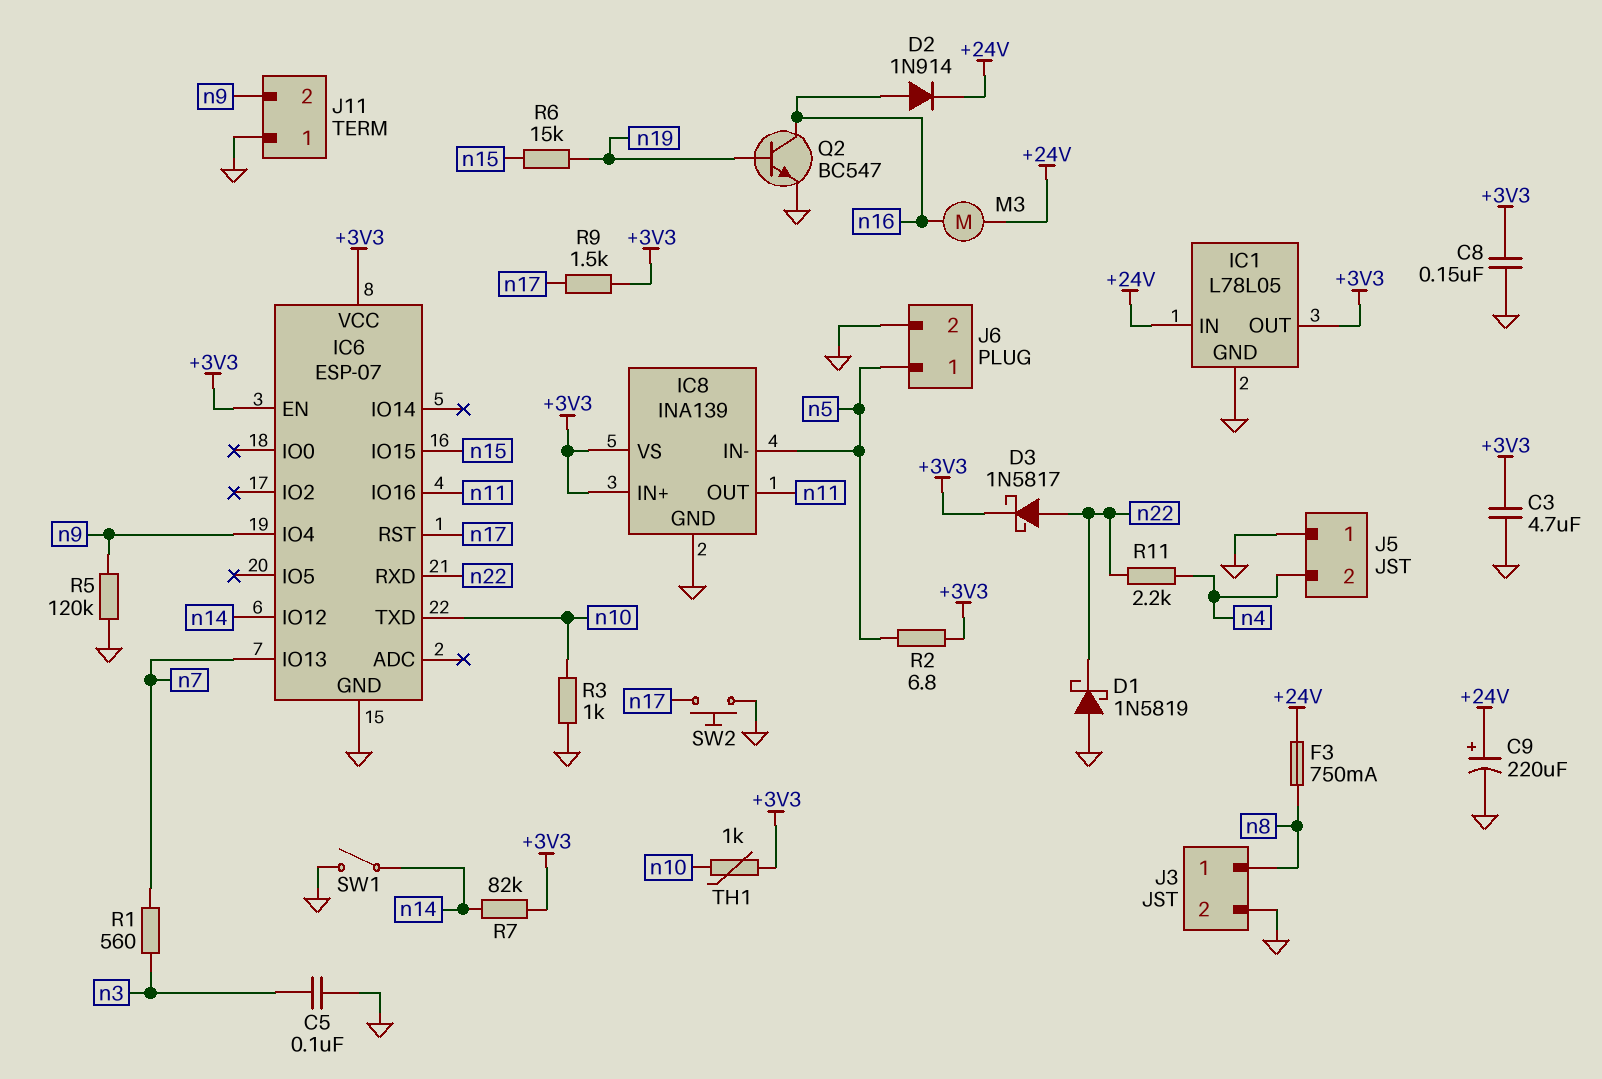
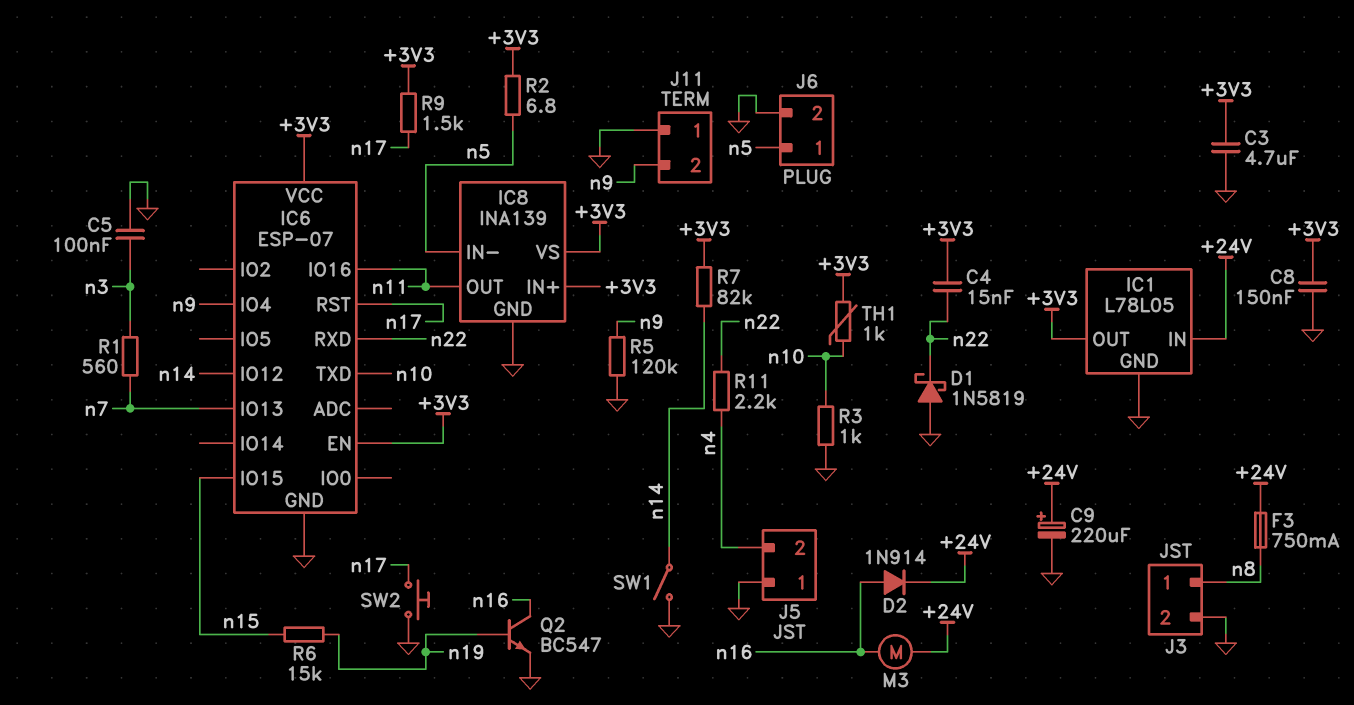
C4: none -> 15nF (+3V3, n22)
D3: schottky 1N5817 (A n22, K +3V3) -> none

